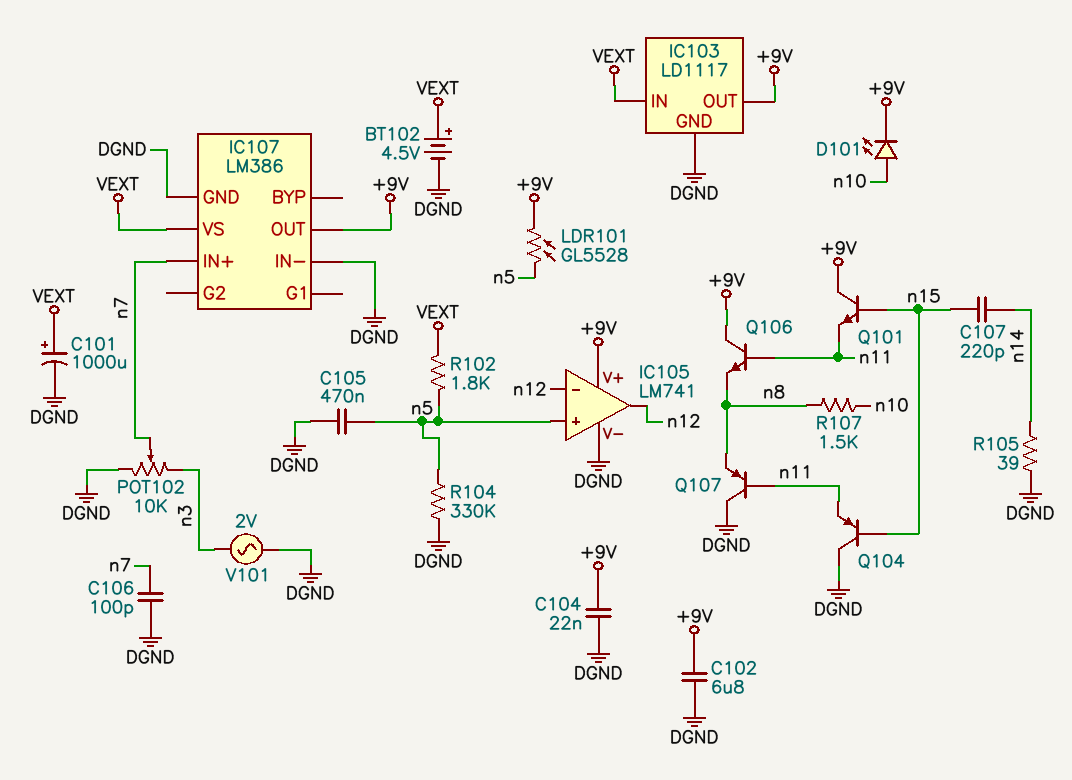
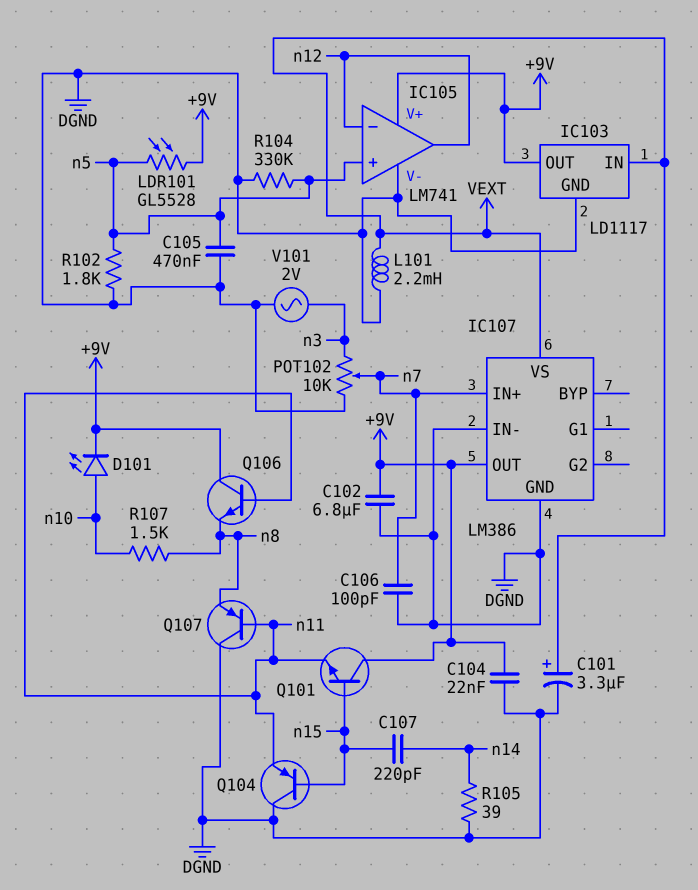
BT102: 4.5V (plus VEXT, minus DGND) -> none
C101: 1000uF (plus VEXT, minus DGND) -> 3.3uF (plus VEXT, minus DGND)
L101: none -> 2.2mH (DGND, VEXT)
R102: 1.8k (VEXT, n5) -> 1.8k (DGND, n5)

